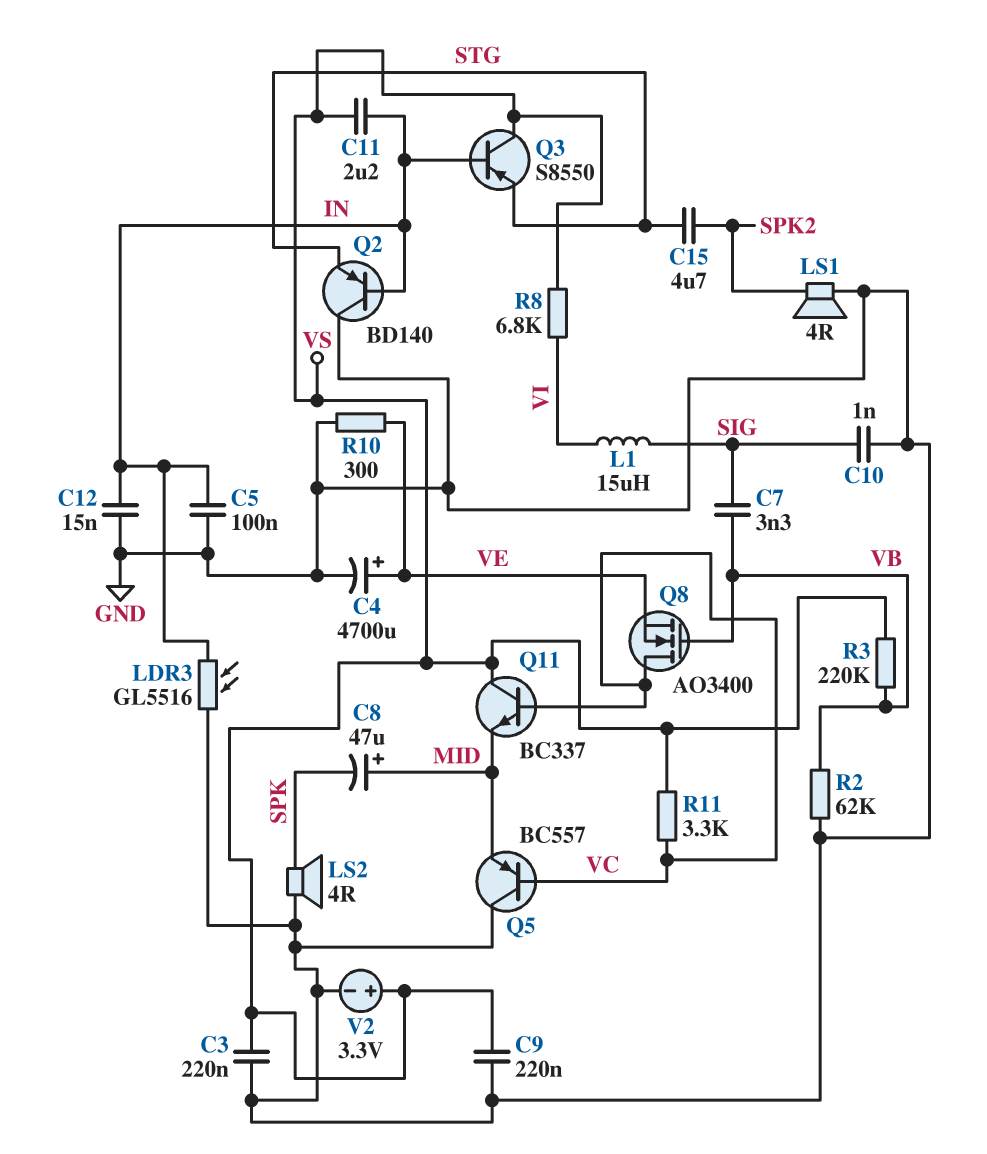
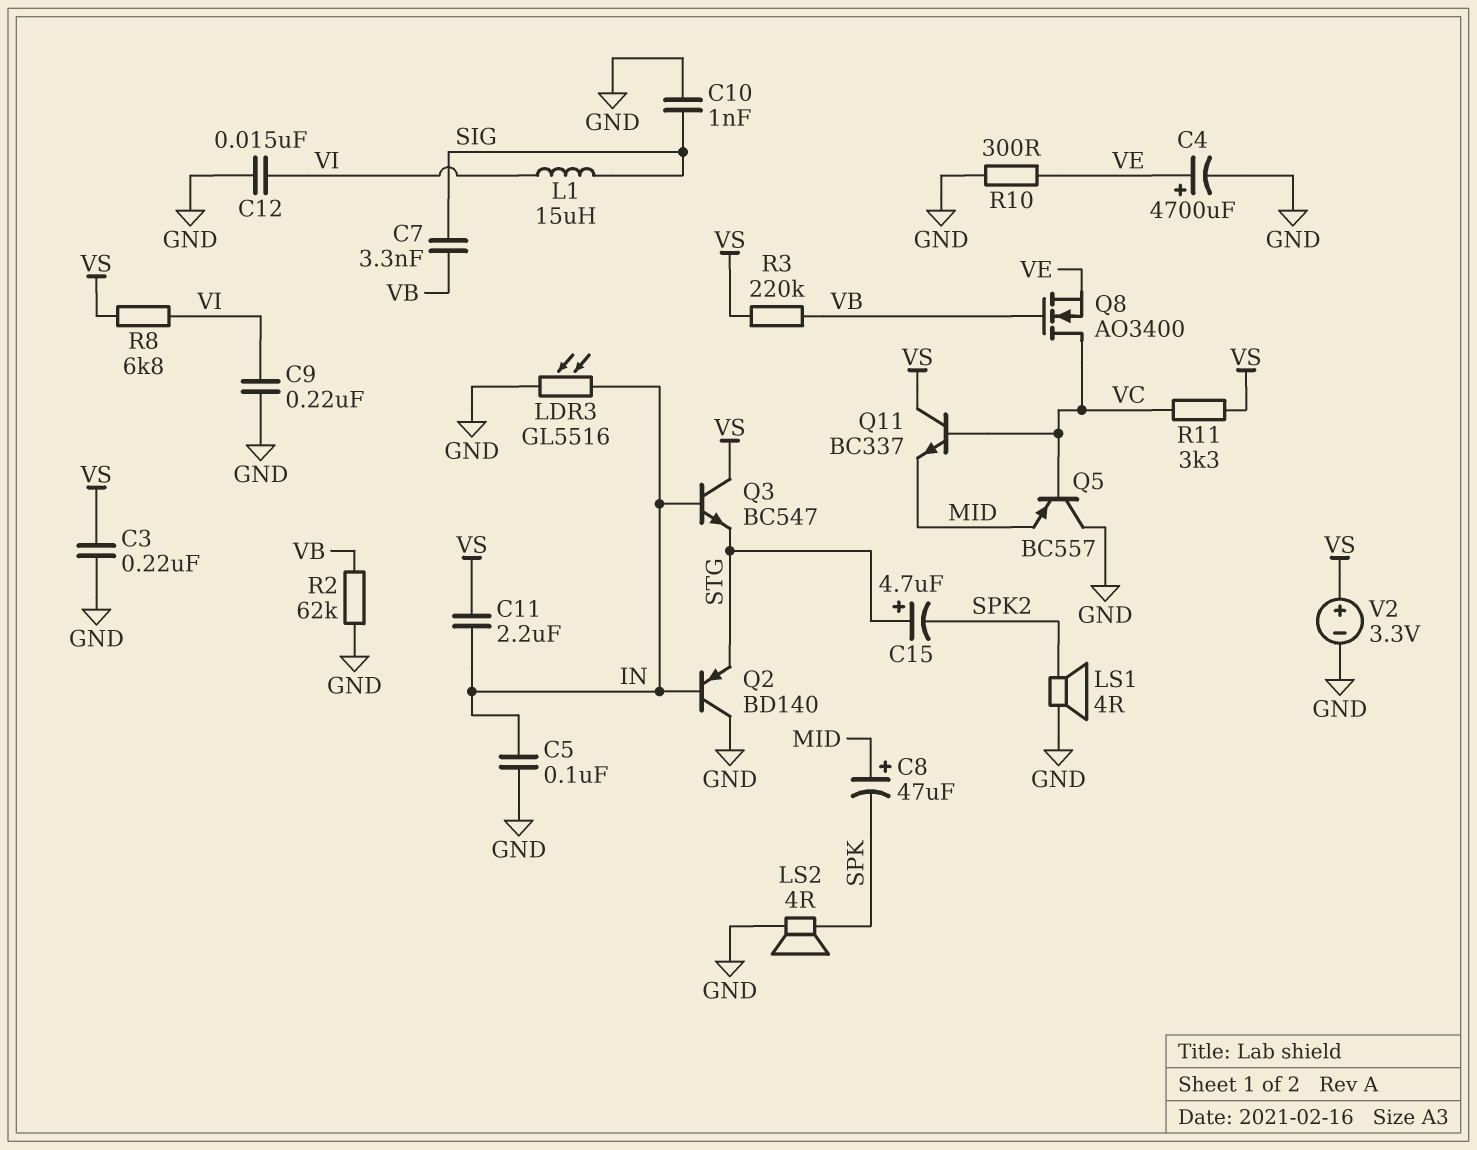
C9: 220nF (GND, VS) -> 220nF (GND, VI)
C12: 15nF (GND, IN) -> 15nF (GND, VI)
C15: 4.7uF (SPK2, STG) -> 4.7uF (plus STG, minus SPK2)
Q3: PNP S8550 (B IN, C VS, E STG) -> NPN BC547 (B IN, C VS, E STG)

